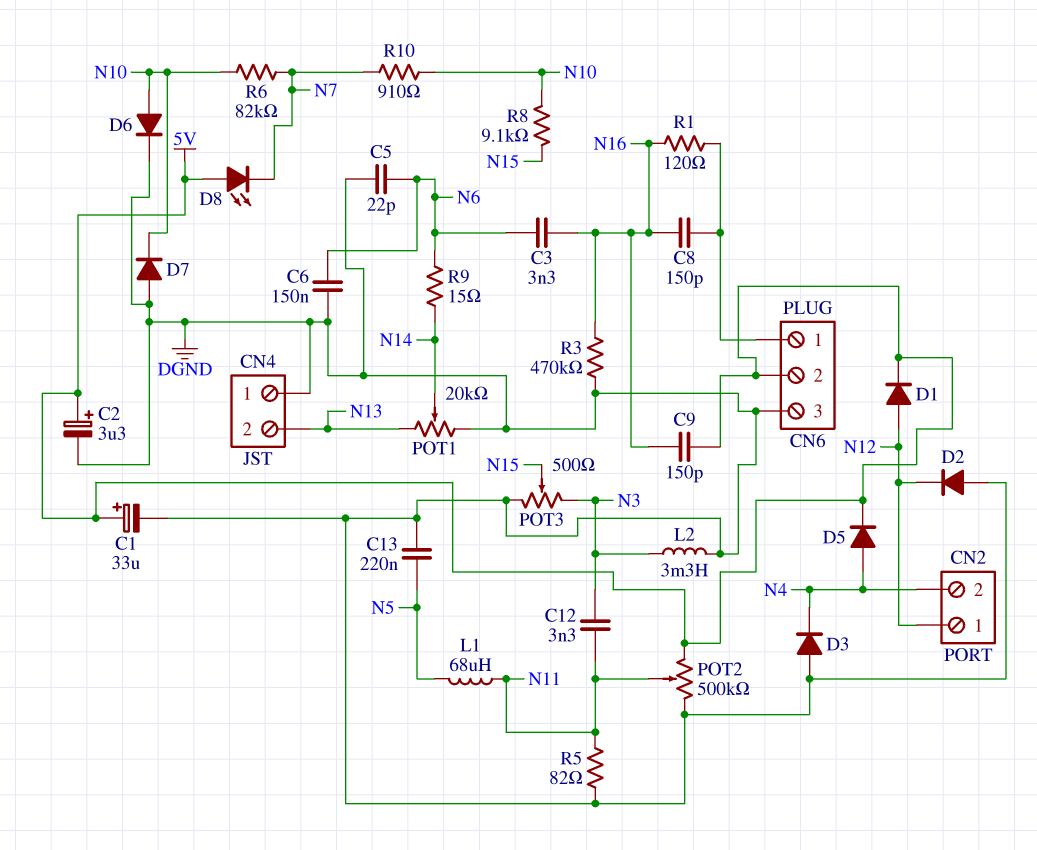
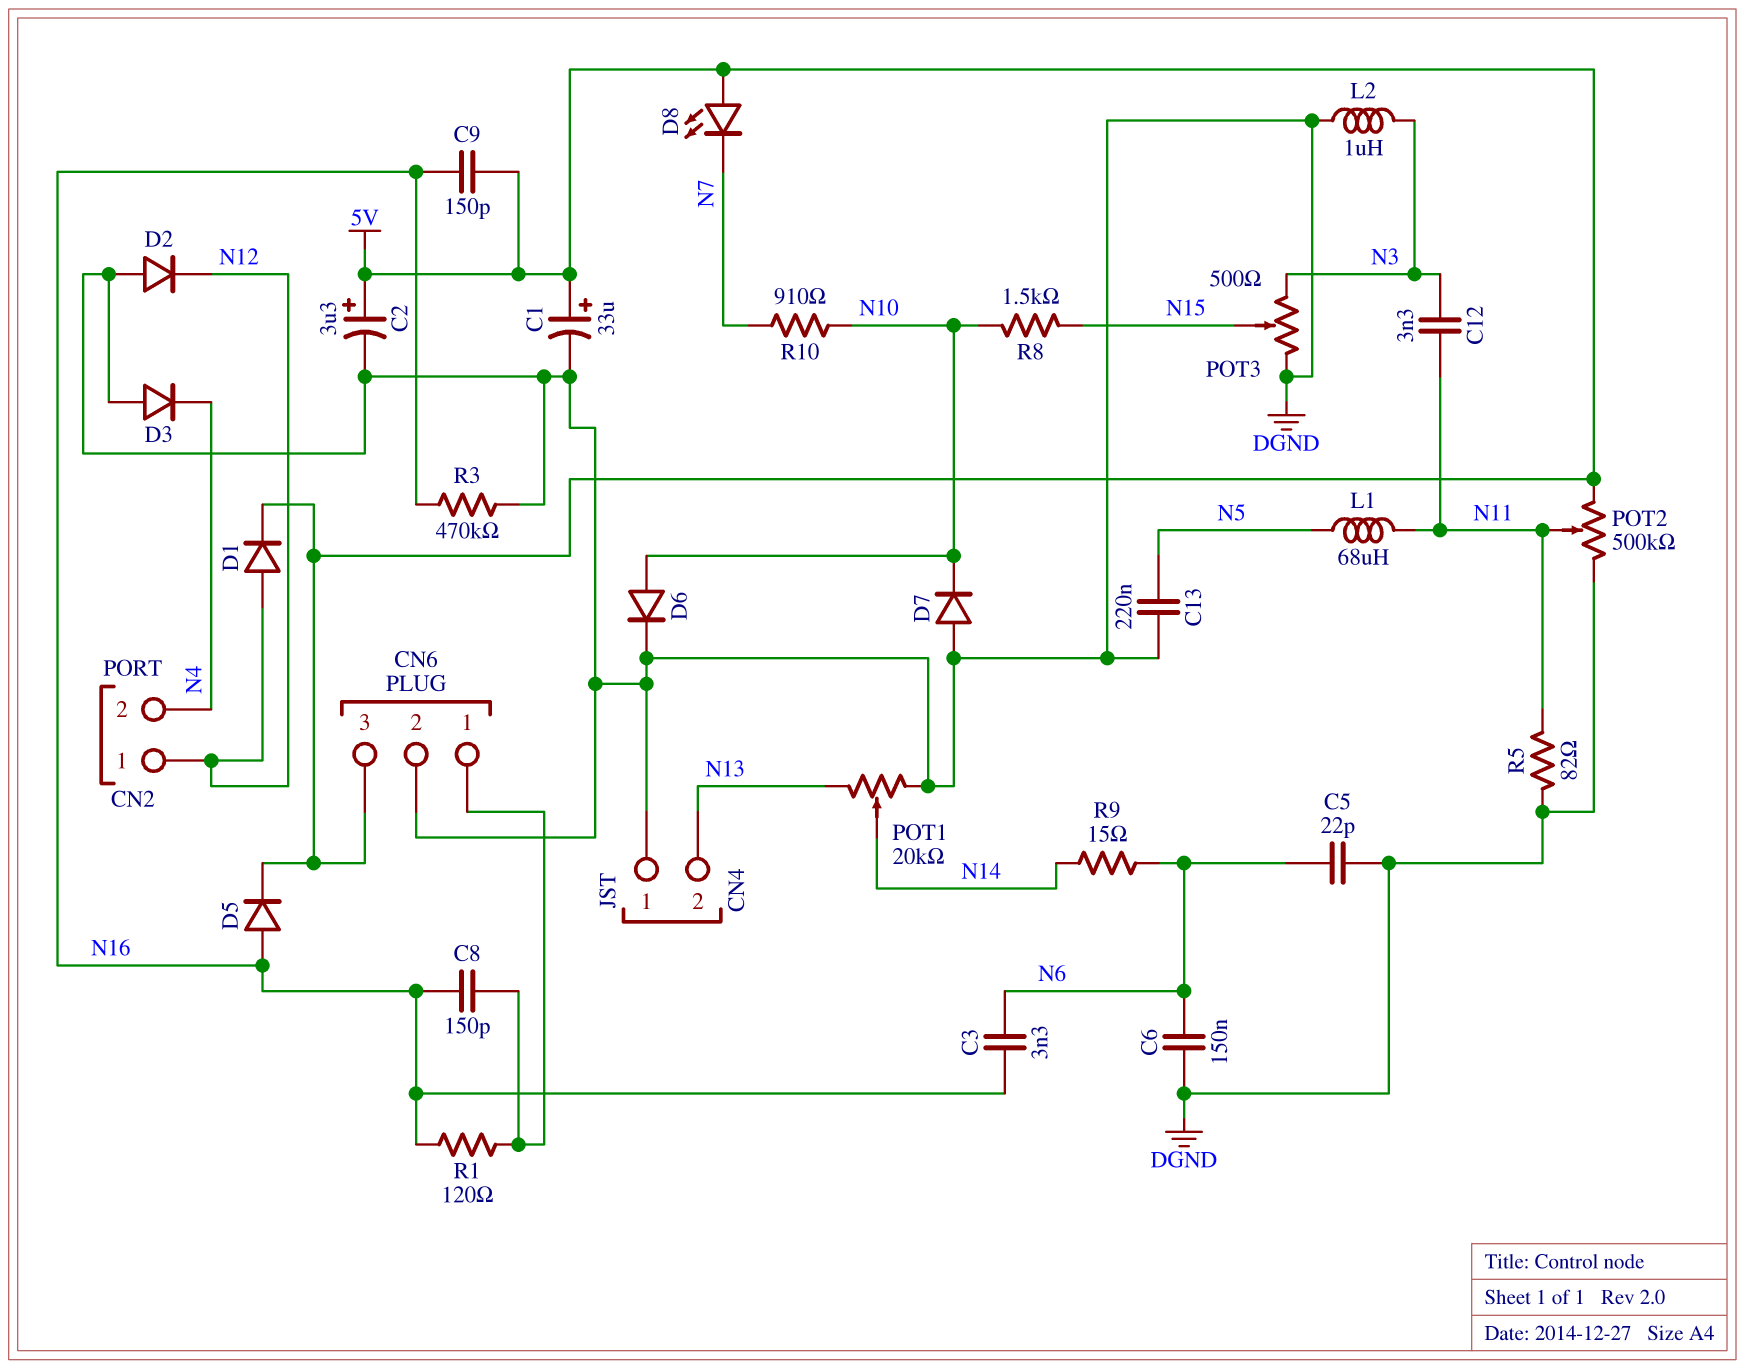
CN6 pin 2: 5V -> DGND
CN6 pin 3: DGND -> 5V
D5: diode (A N4, K 5V) -> diode (A N16, K 5V)
L2: 3.3mH (DGND, N3) -> 1uH (DGND, N3)
R6: 82k (N7, N10) -> none
R8: 9.1k (N10, N15) -> 1.5k (N10, N15)

